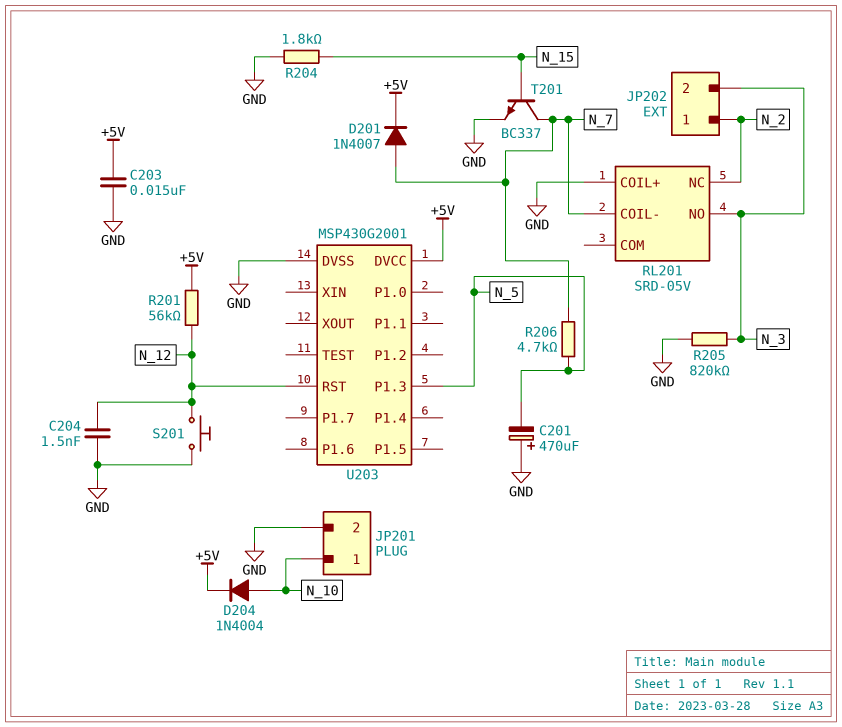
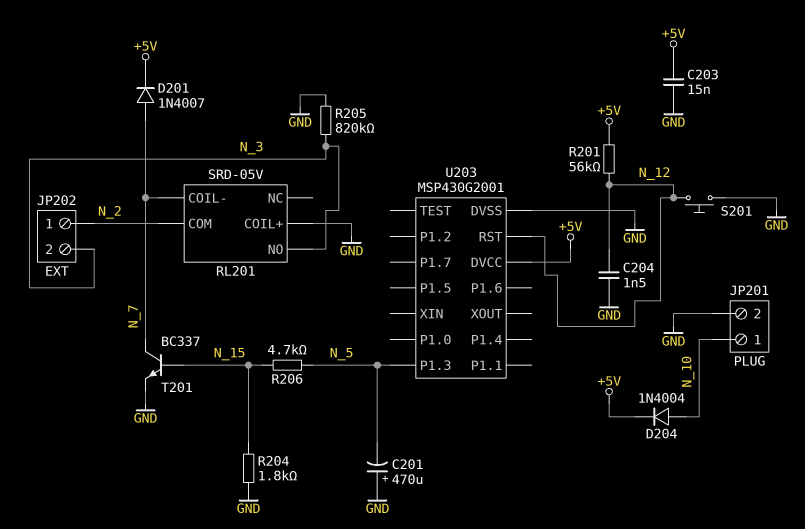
R206: 4.7k (N_5, N_7) -> 4.7k (N_5, N_15)
RL201 pin COM: none -> N_2
RL201 pin NC: N_2 -> none

